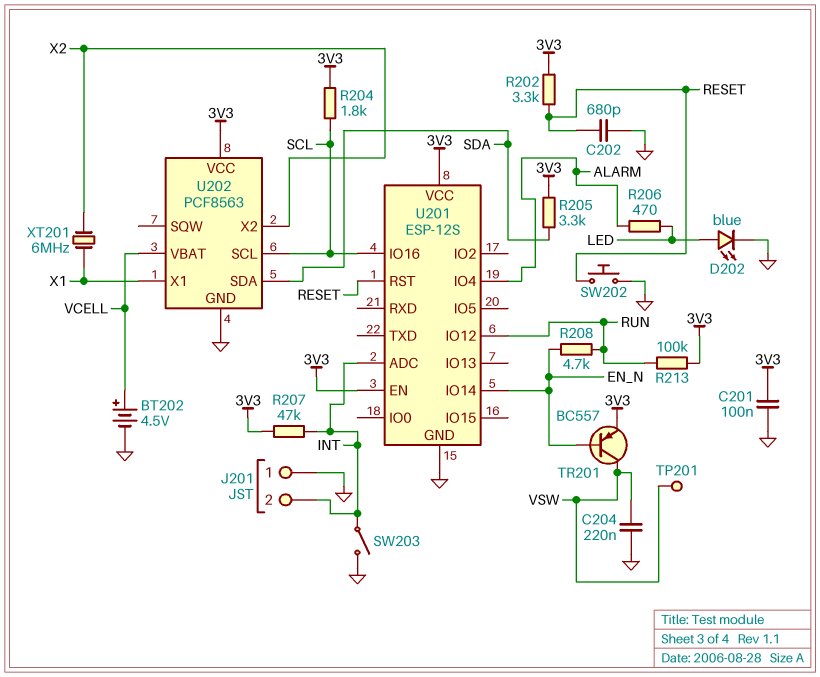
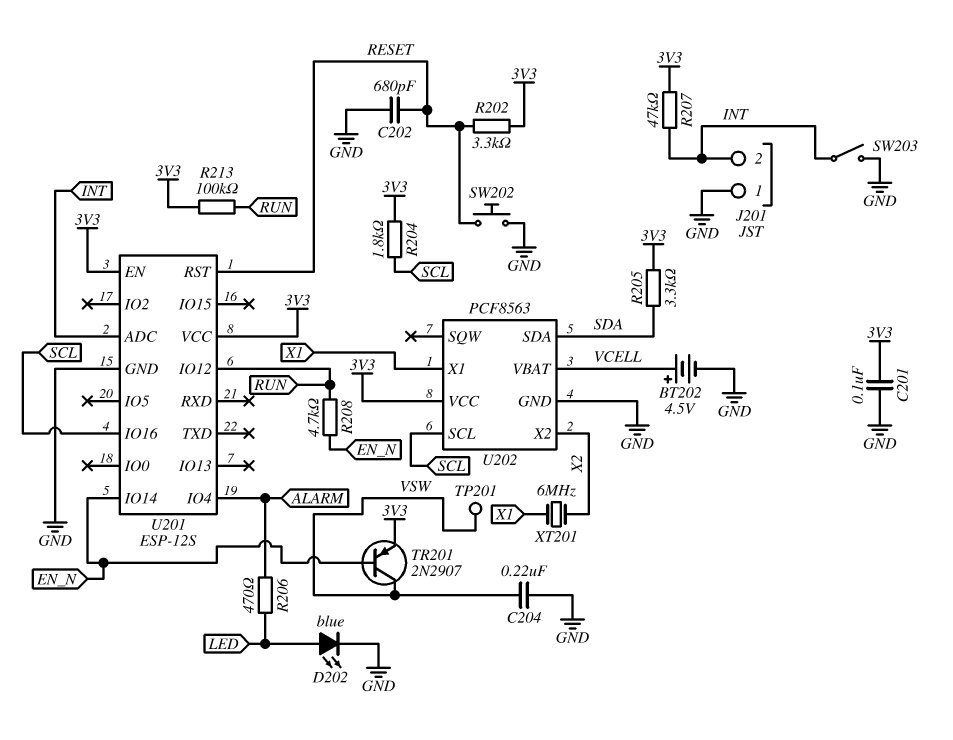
TR201: PNP BC557 (B EN_N, C VSW, E 3V3) -> PNP 2N2907 (B EN_N, C VSW, E 3V3)

